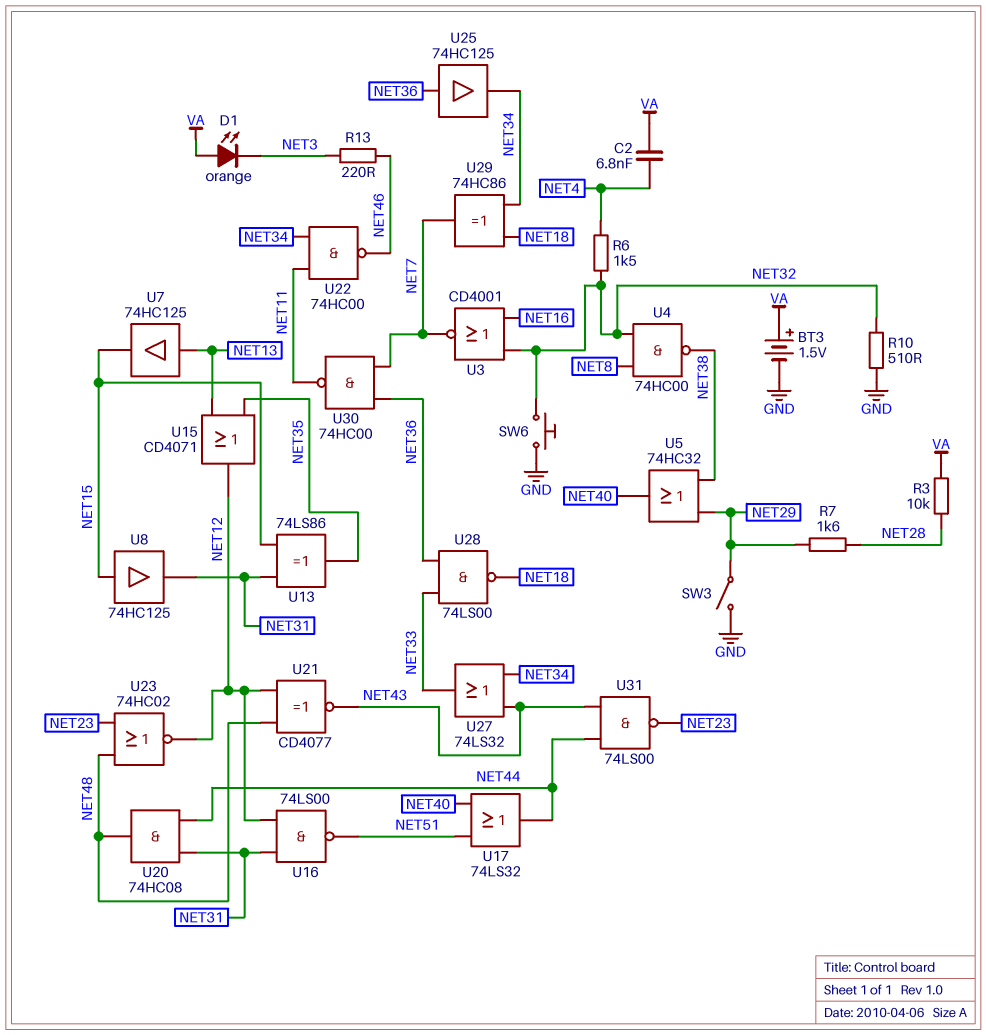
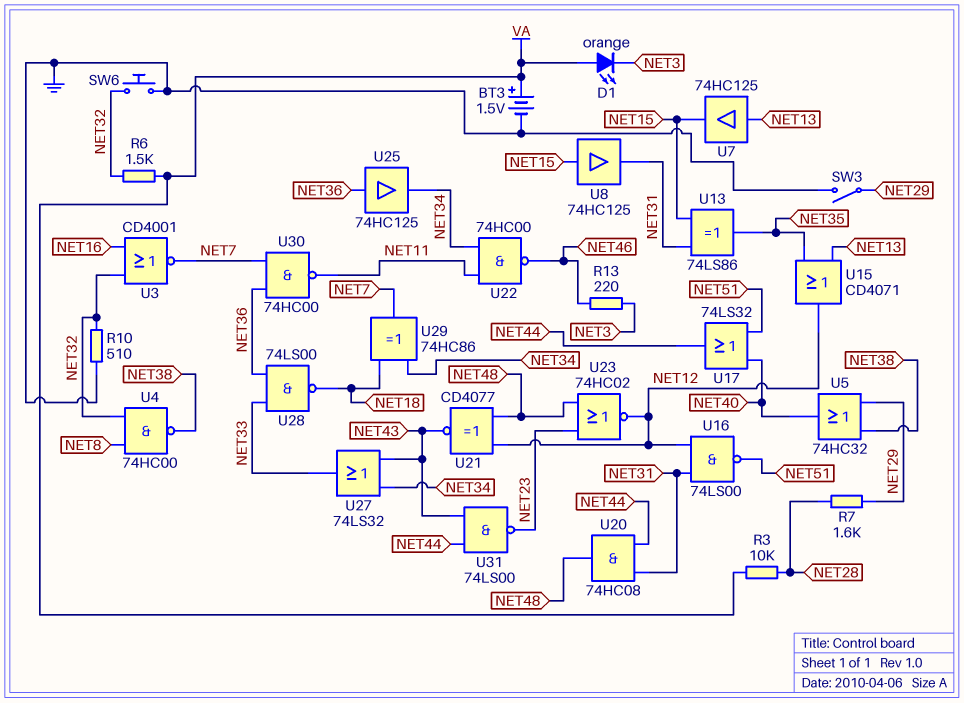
C2: 6.8nF (NET4, VA) -> none
R6: 1.5k (NET4, NET32) -> 1.5k (NET32, VA)

